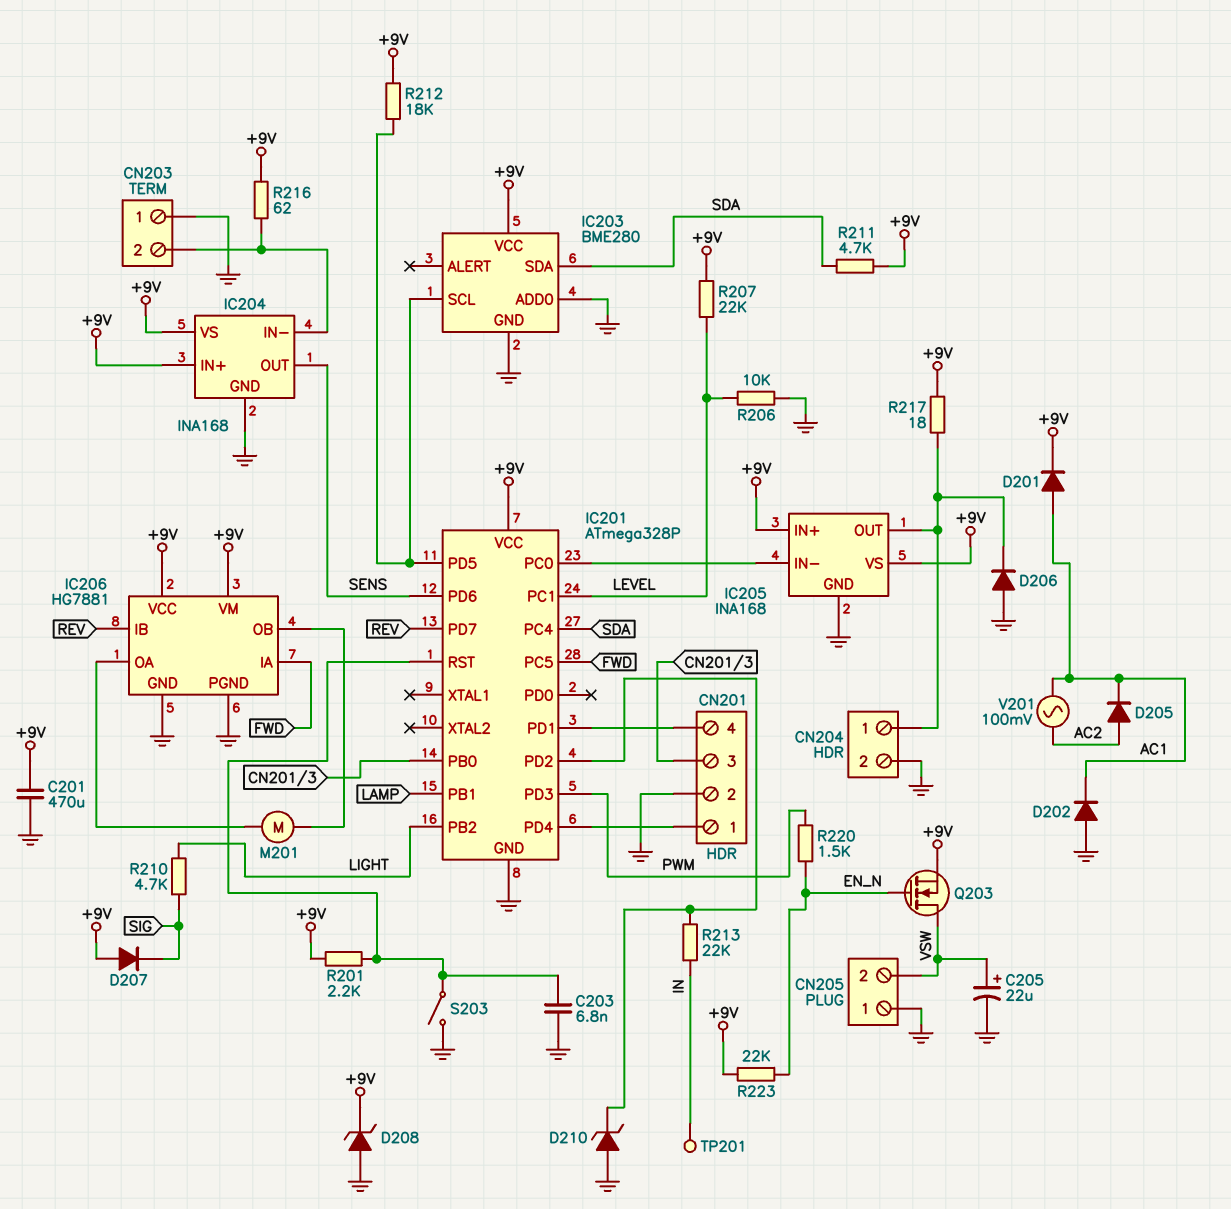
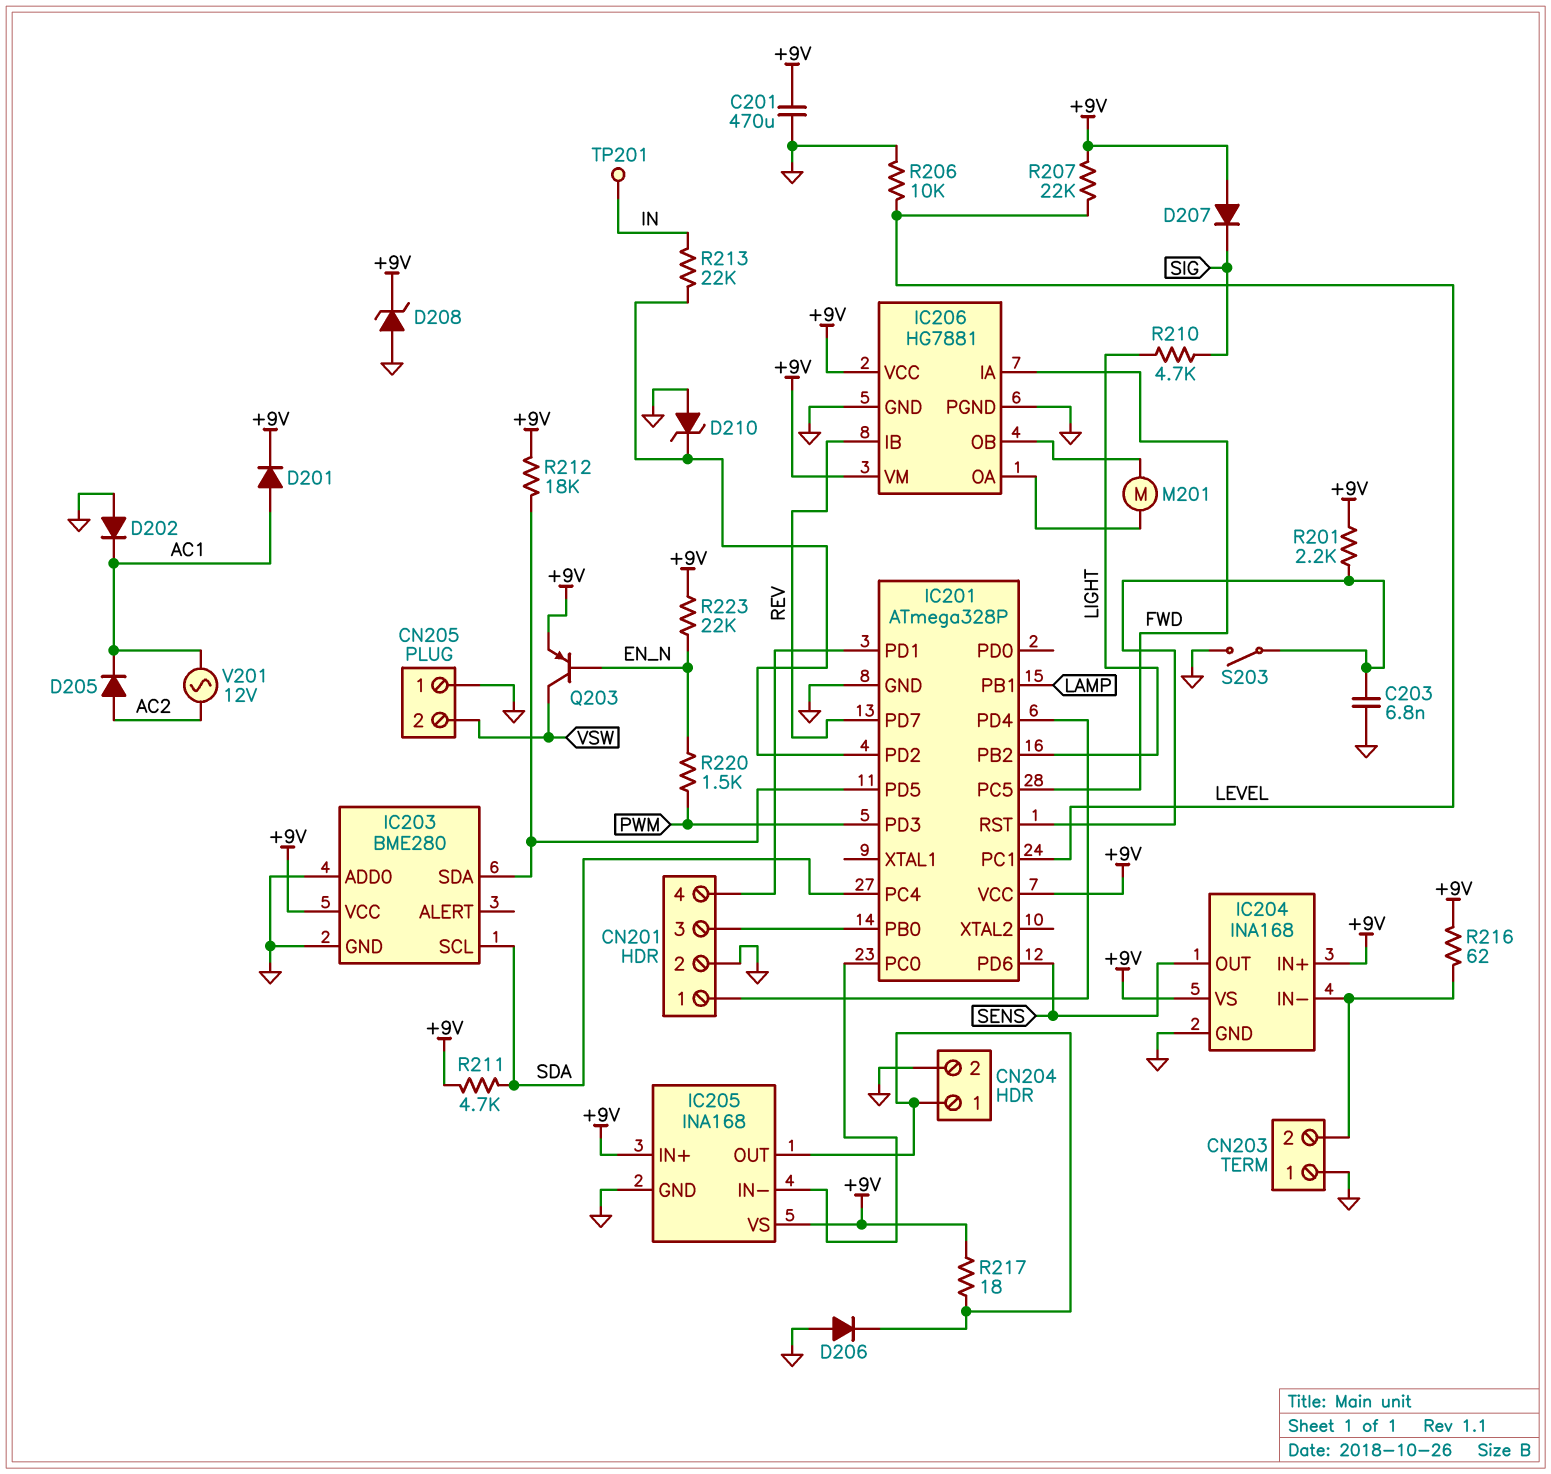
C205: 22uF (plus VSW, minus GND) -> none
IC203 pin SCL: IC201/PD5 -> SDA
IC203 pin SDA: SDA -> IC201/PD5
Q203: NMOS (G EN_N, D VSW, S +9V) -> PNP (B EN_N, C VSW, E +9V)
V201: AC 100mV (AC1, AC2) -> AC 12V (AC1, AC2)

